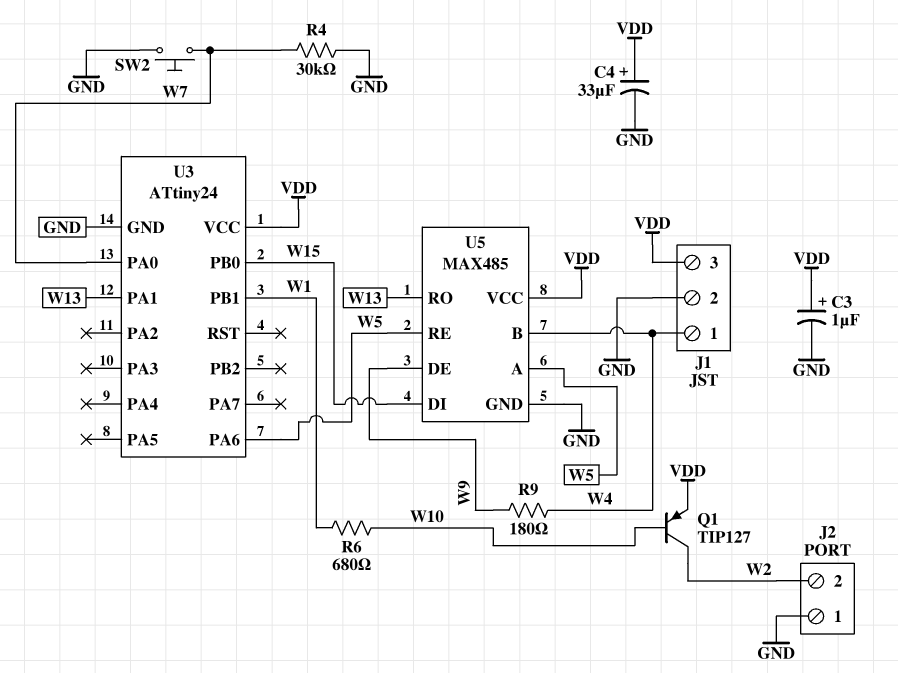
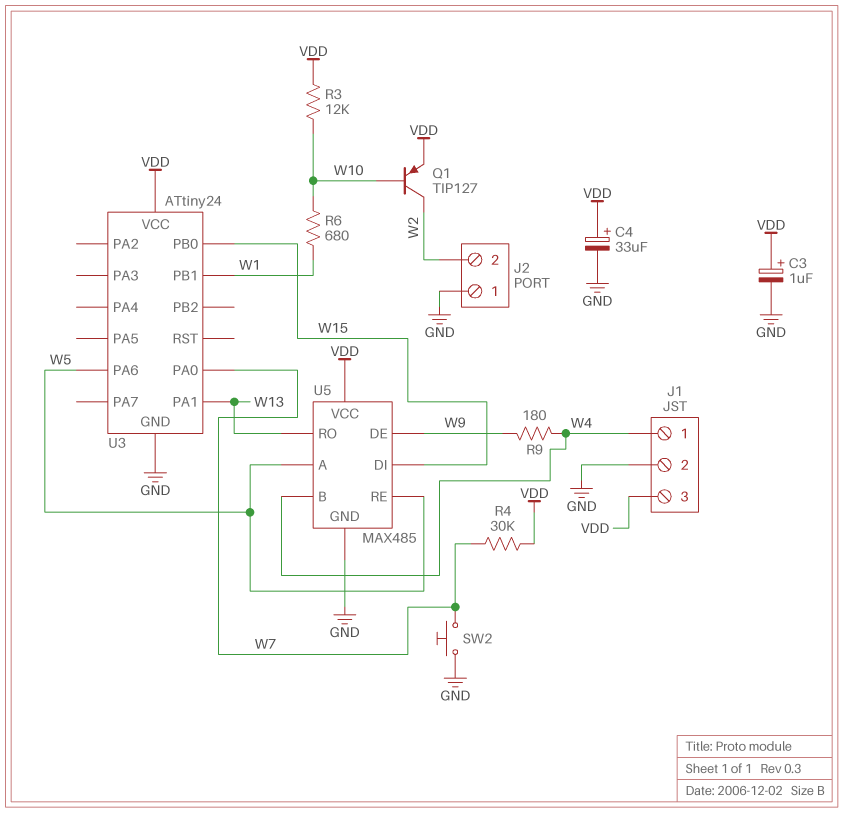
R3: none -> 12k (VDD, W10)
R4: 30k (GND, W7) -> 30k (VDD, W7)

